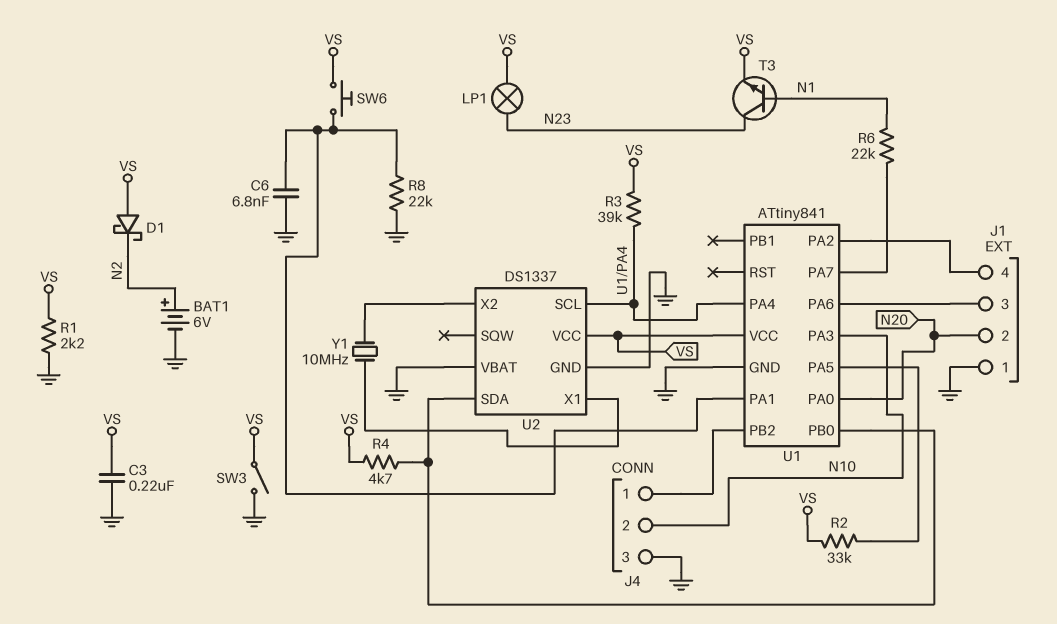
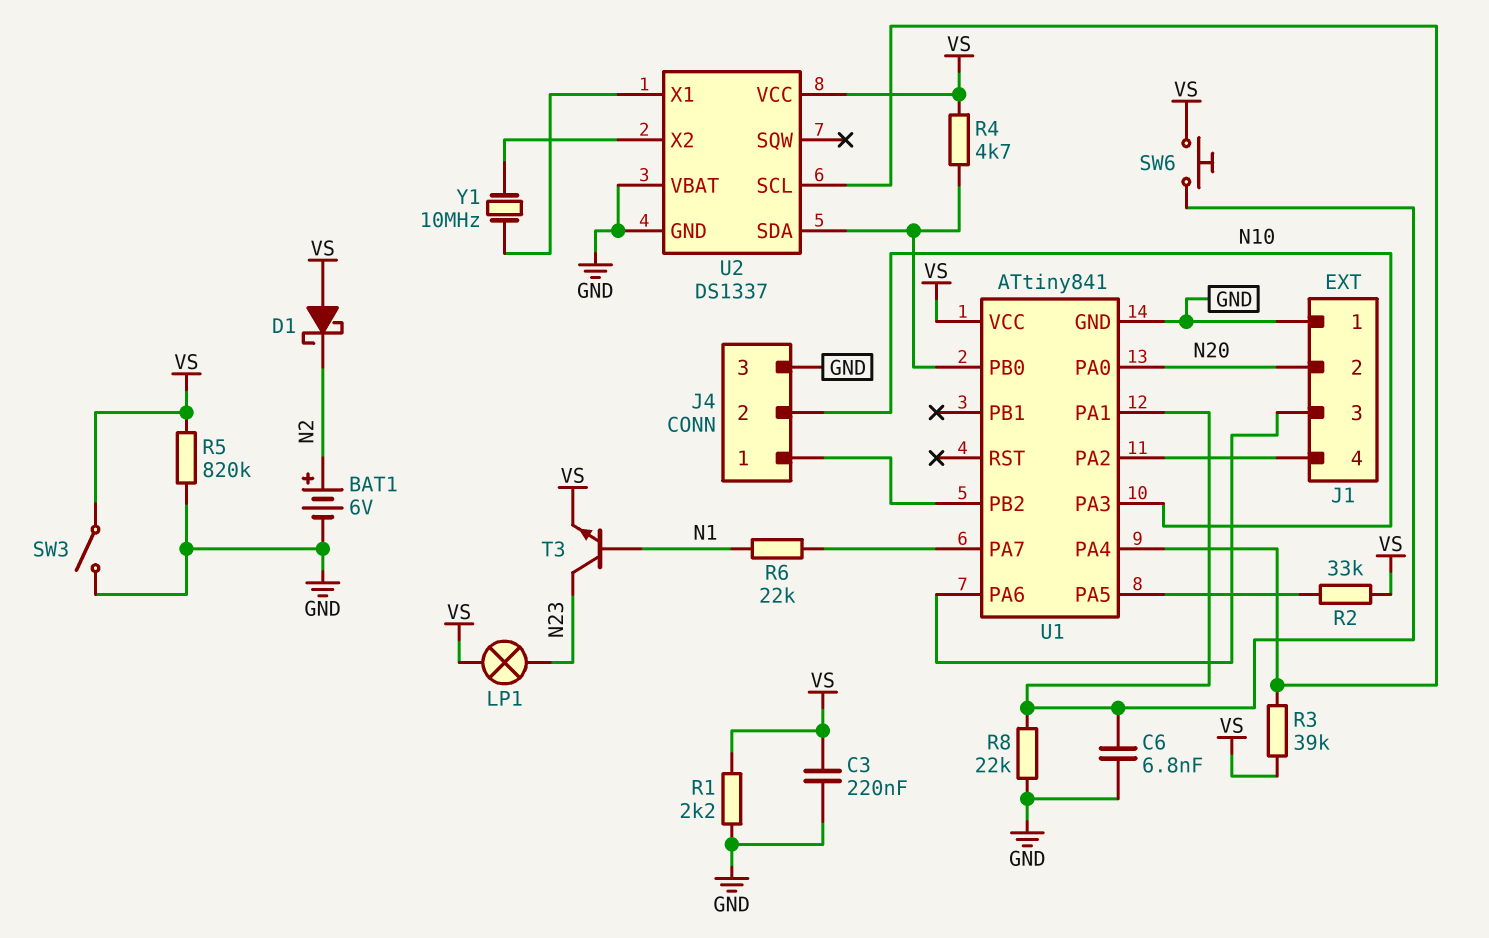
R5: none -> 820k (GND, VS)

